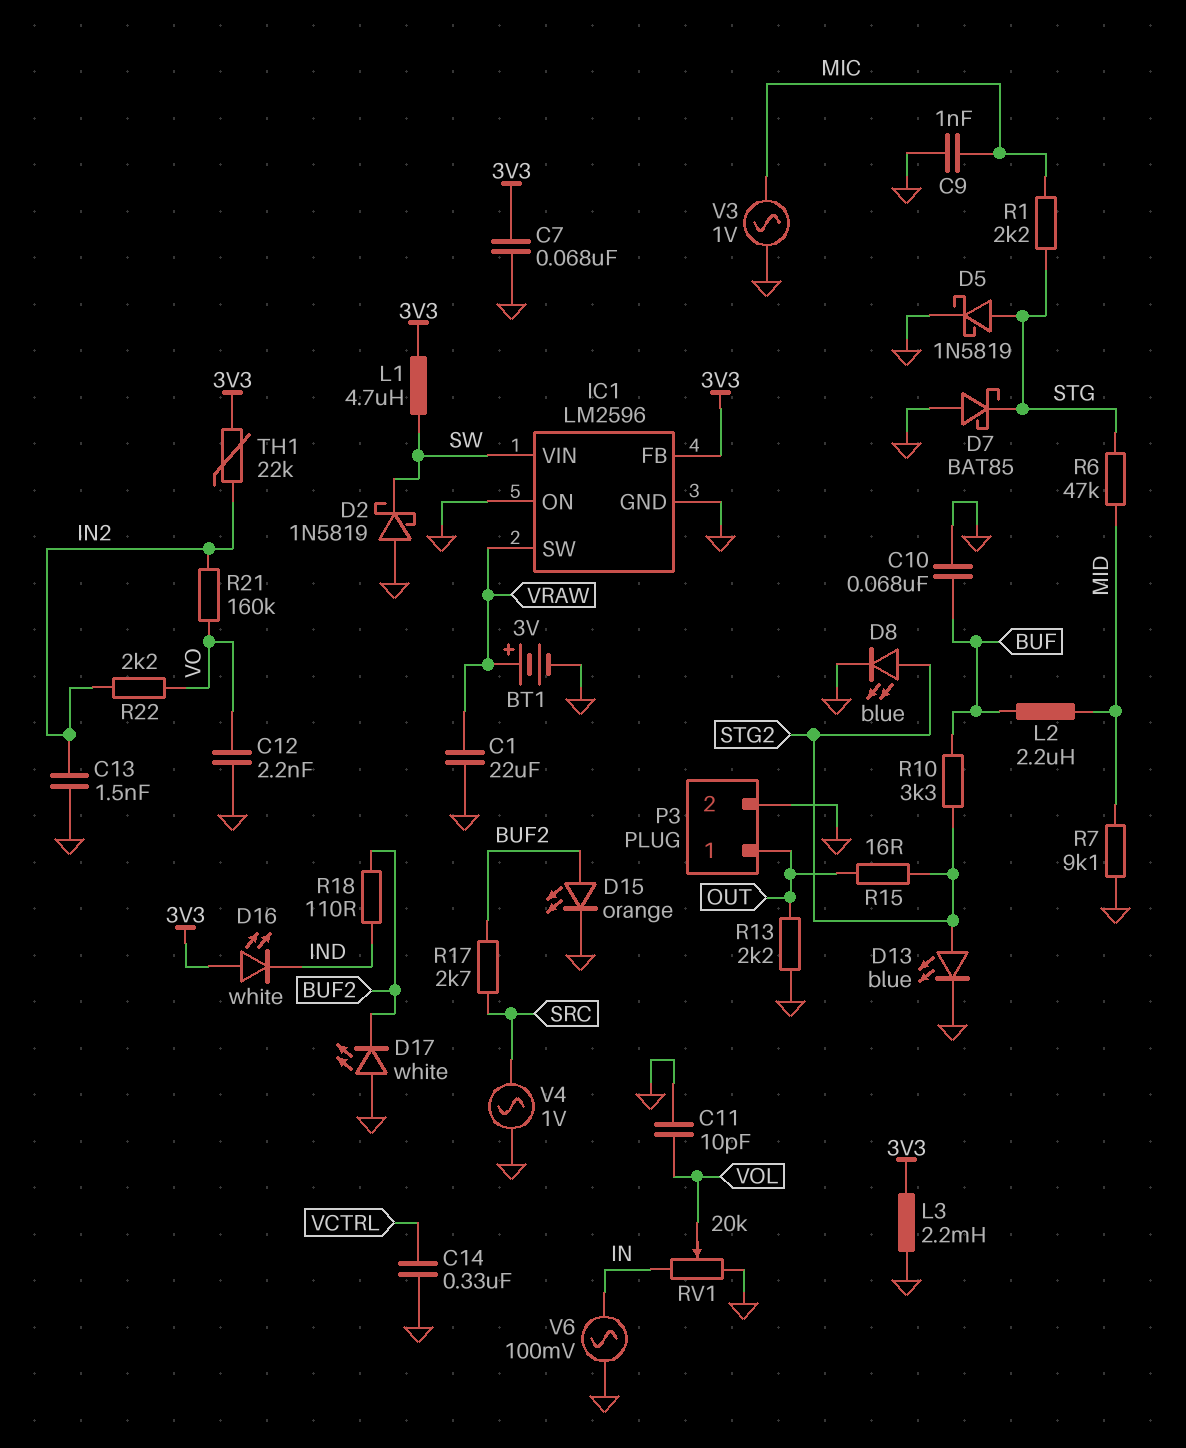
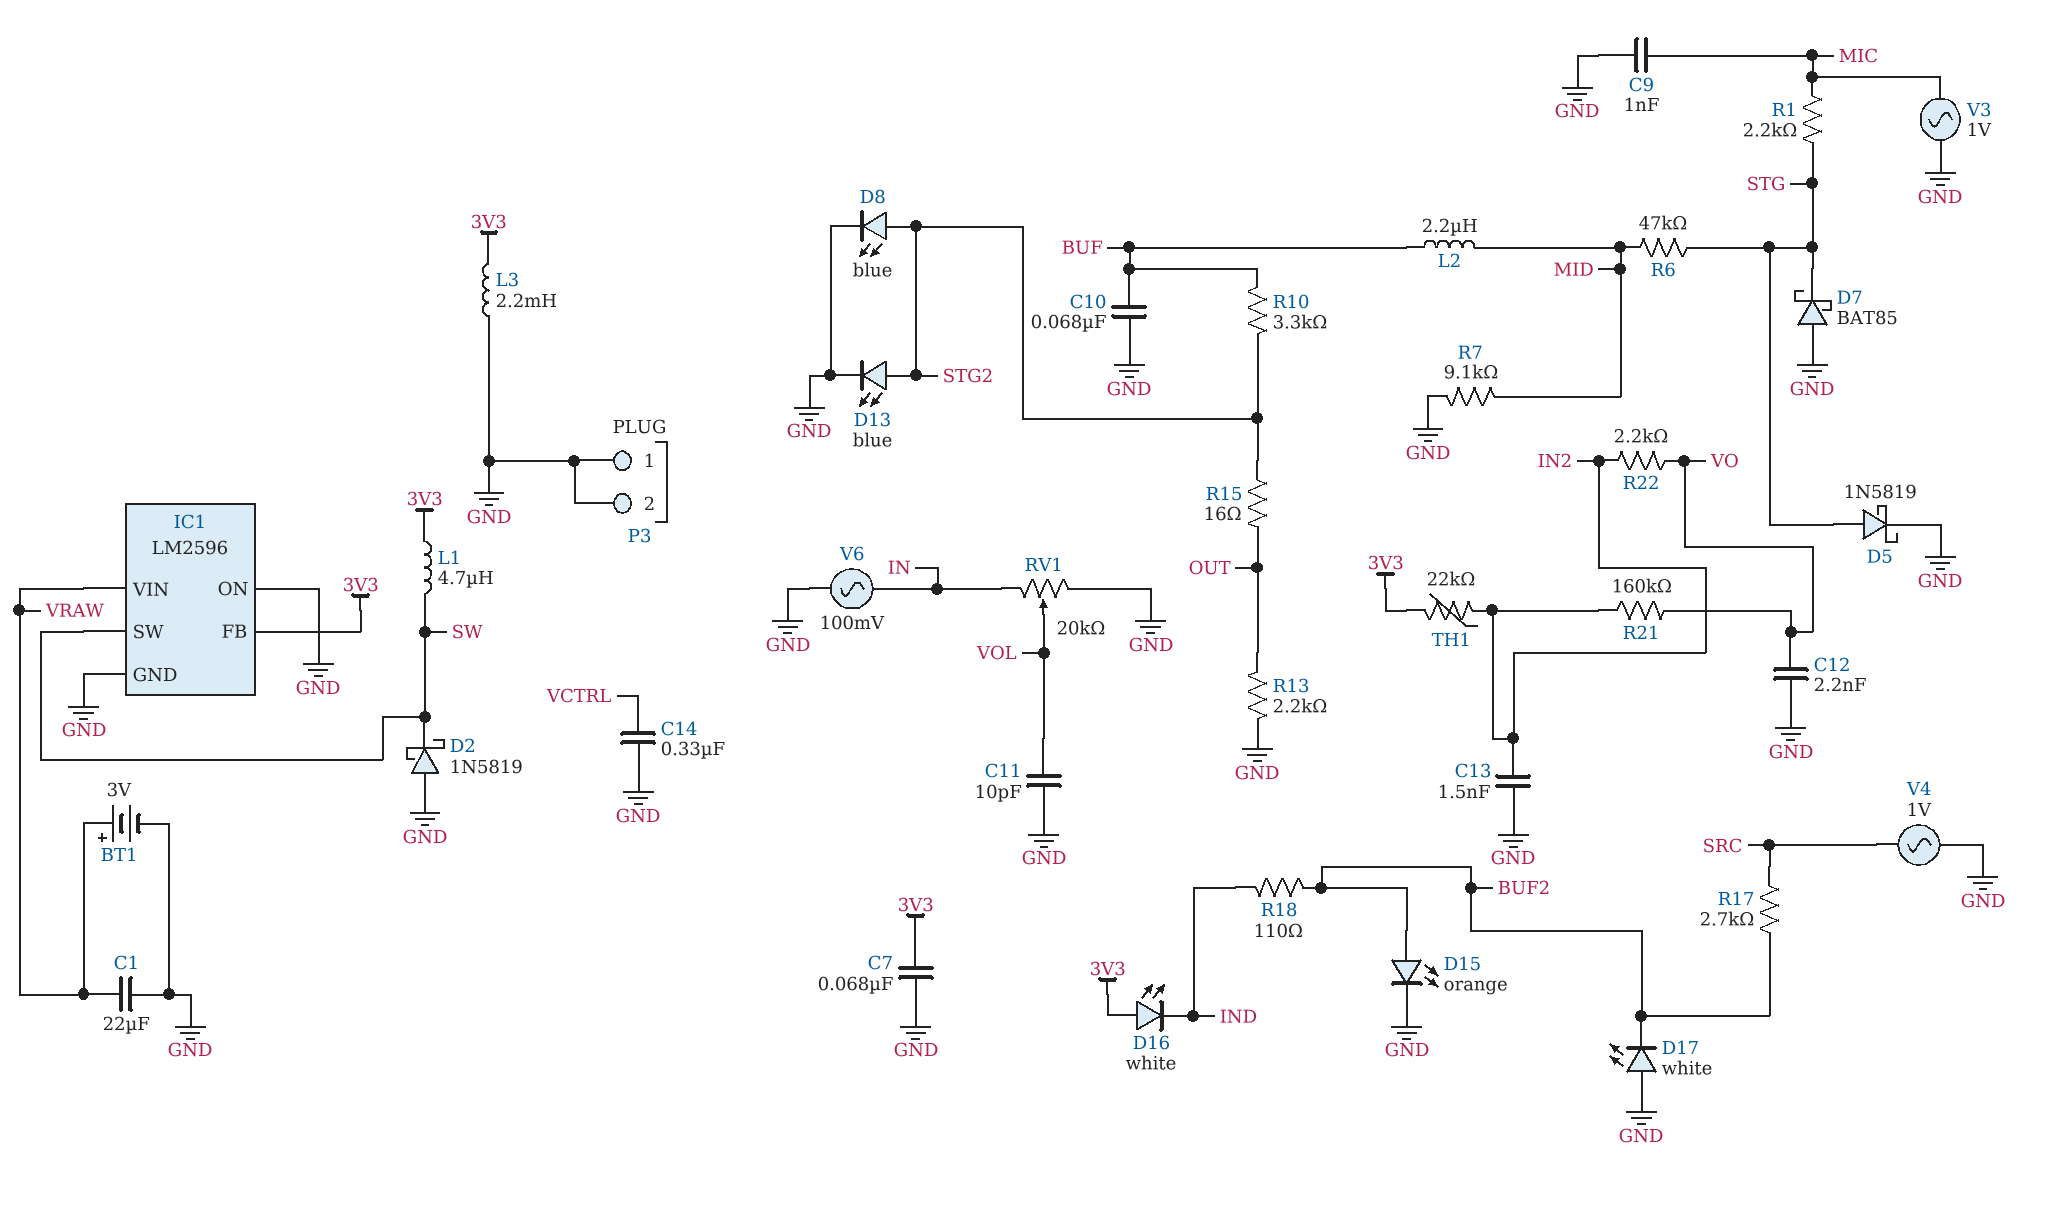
IC1 pin SW: VRAW -> SW
IC1 pin VIN: SW -> VRAW
P3 pin 1: OUT -> GND

